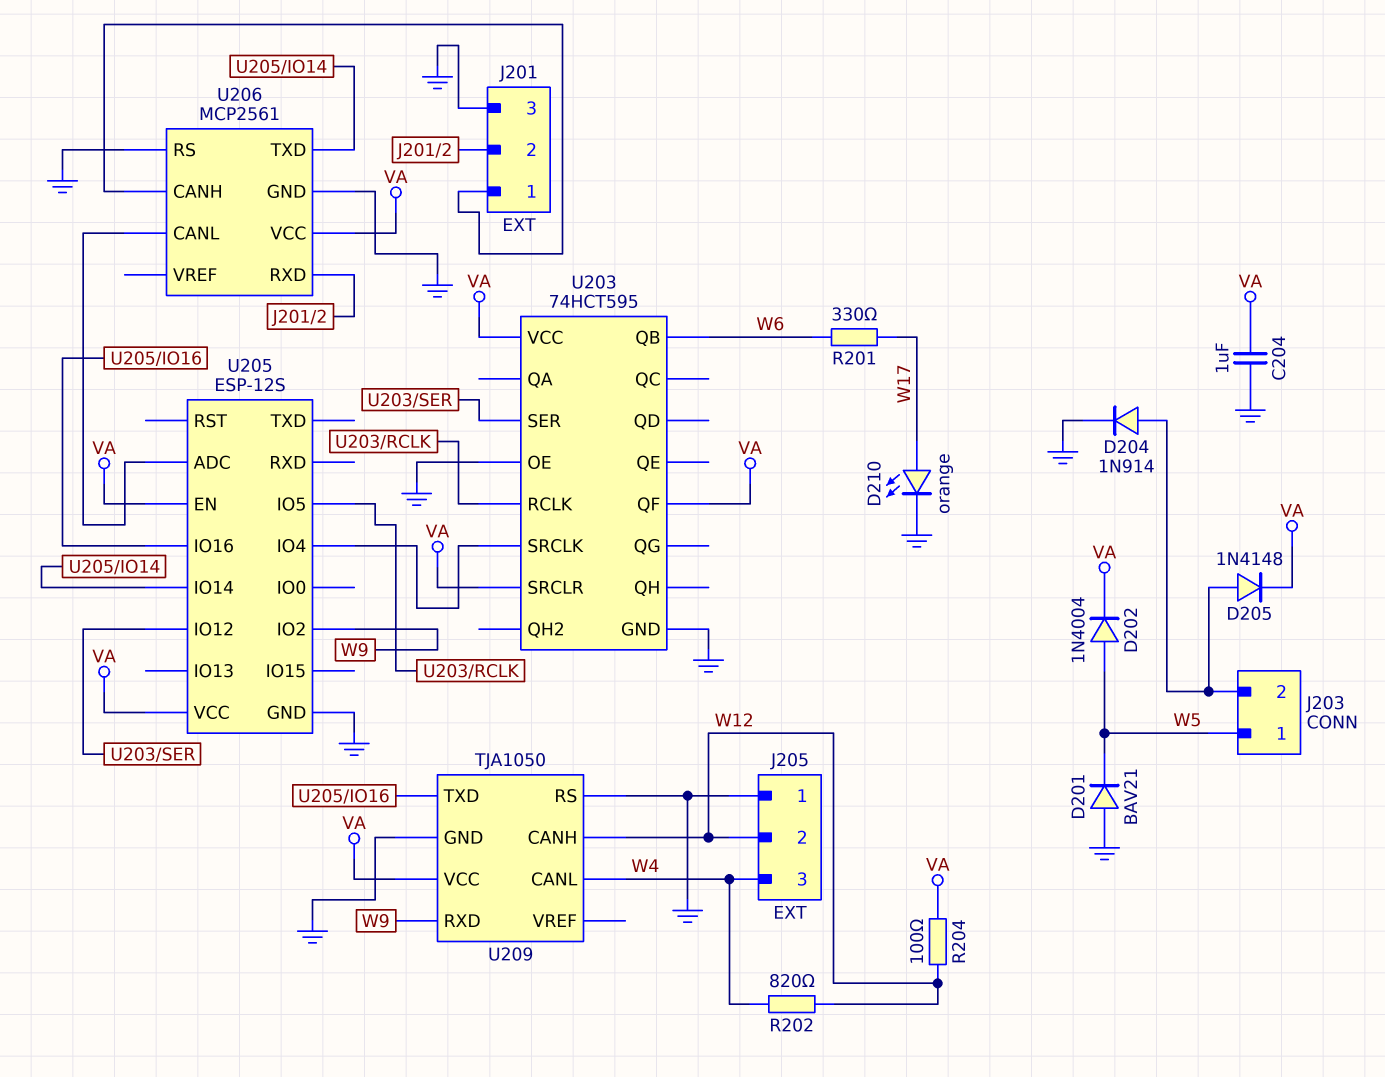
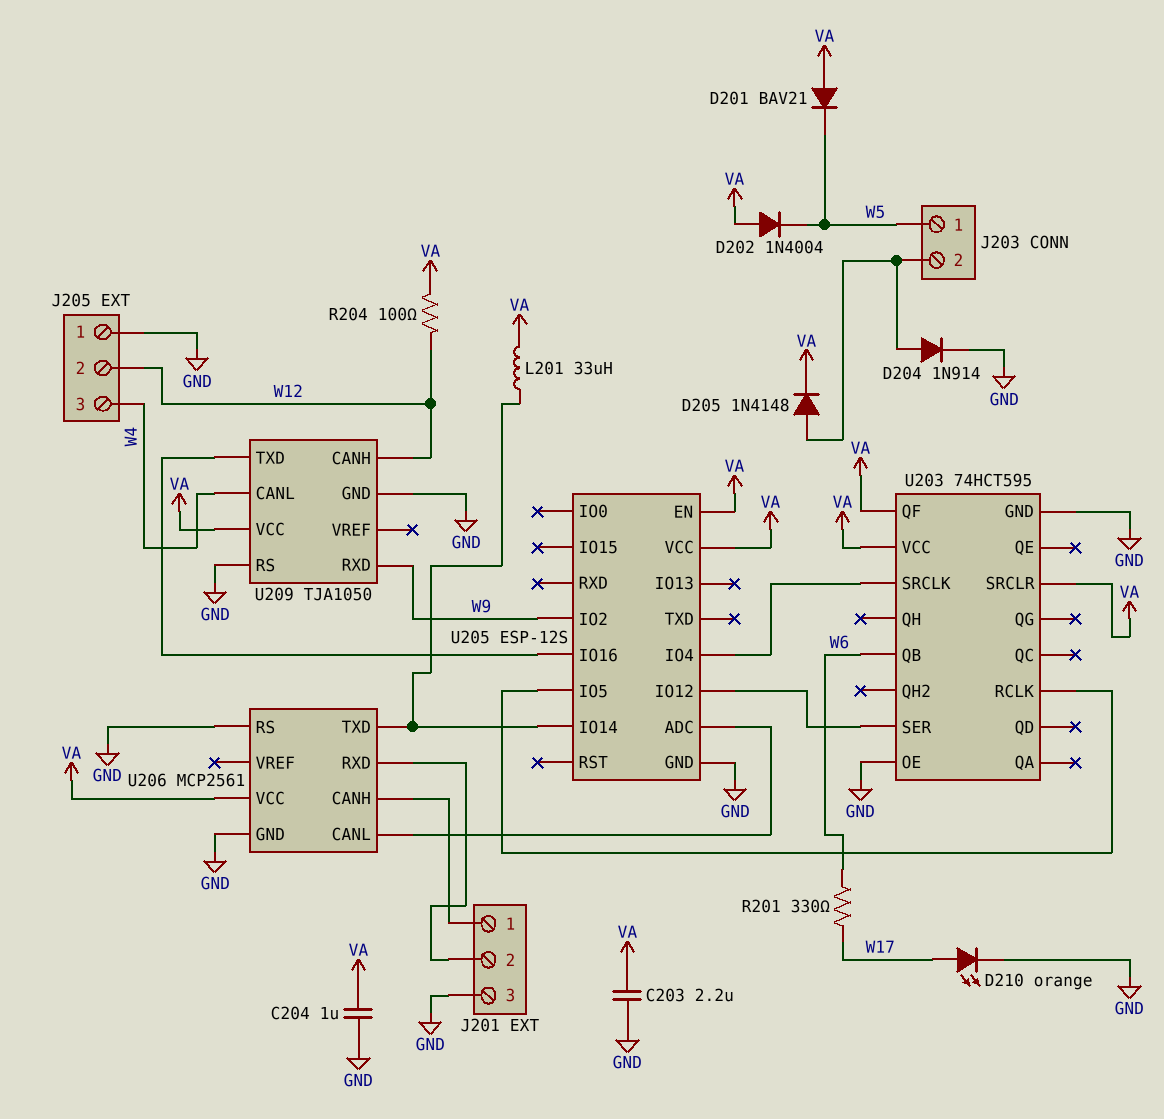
C203: none -> 2.2uF (GND, VA)
D201: diode BAV21 (A GND, K W5) -> diode BAV21 (A VA, K W5)
D202: diode 1N4004 (A W5, K VA) -> diode 1N4004 (A VA, K W5)
L201: none -> 33uH (U205/IO14, VA)
R202: 820 (W4, W12) -> none

